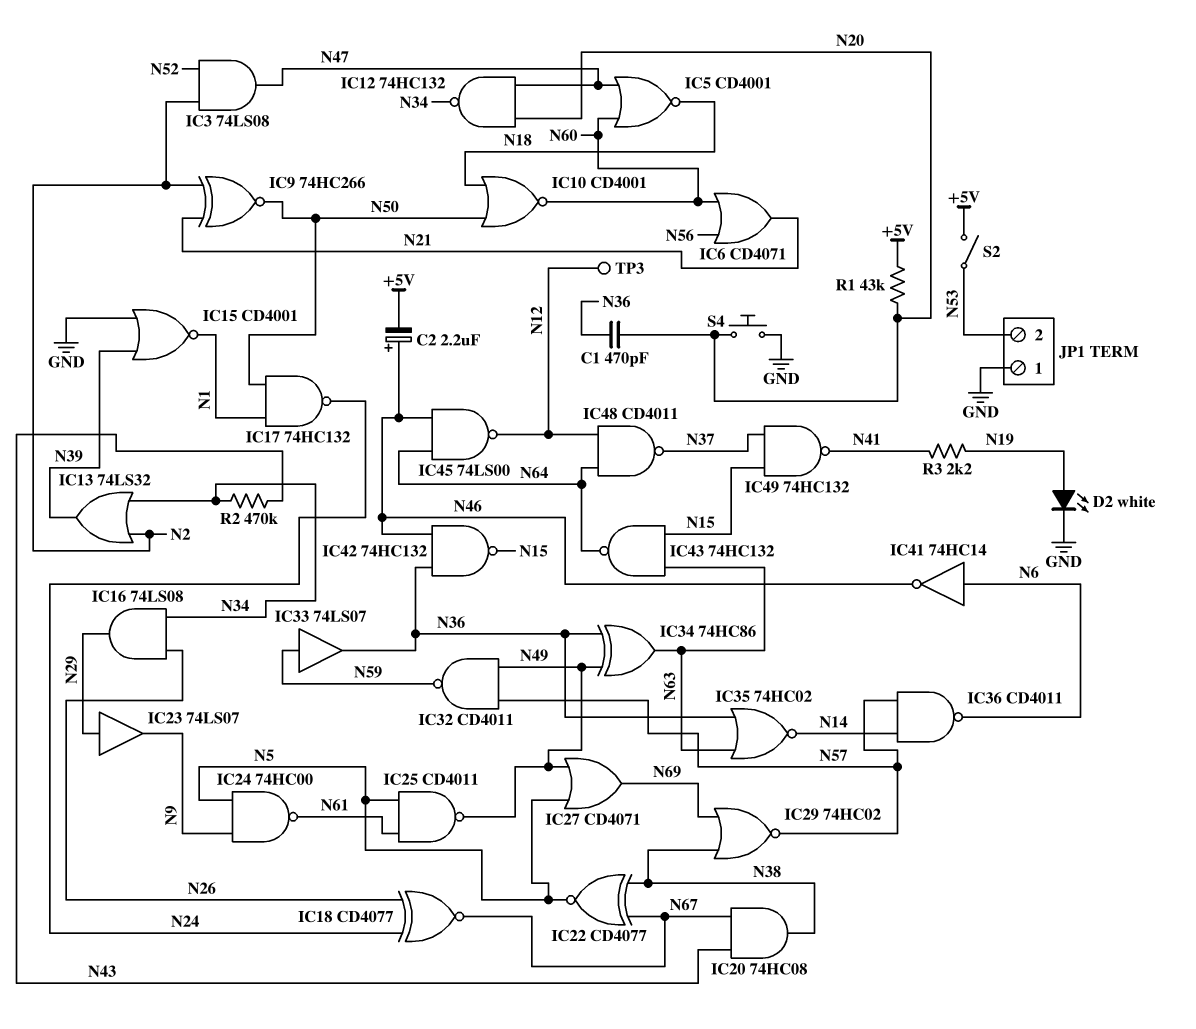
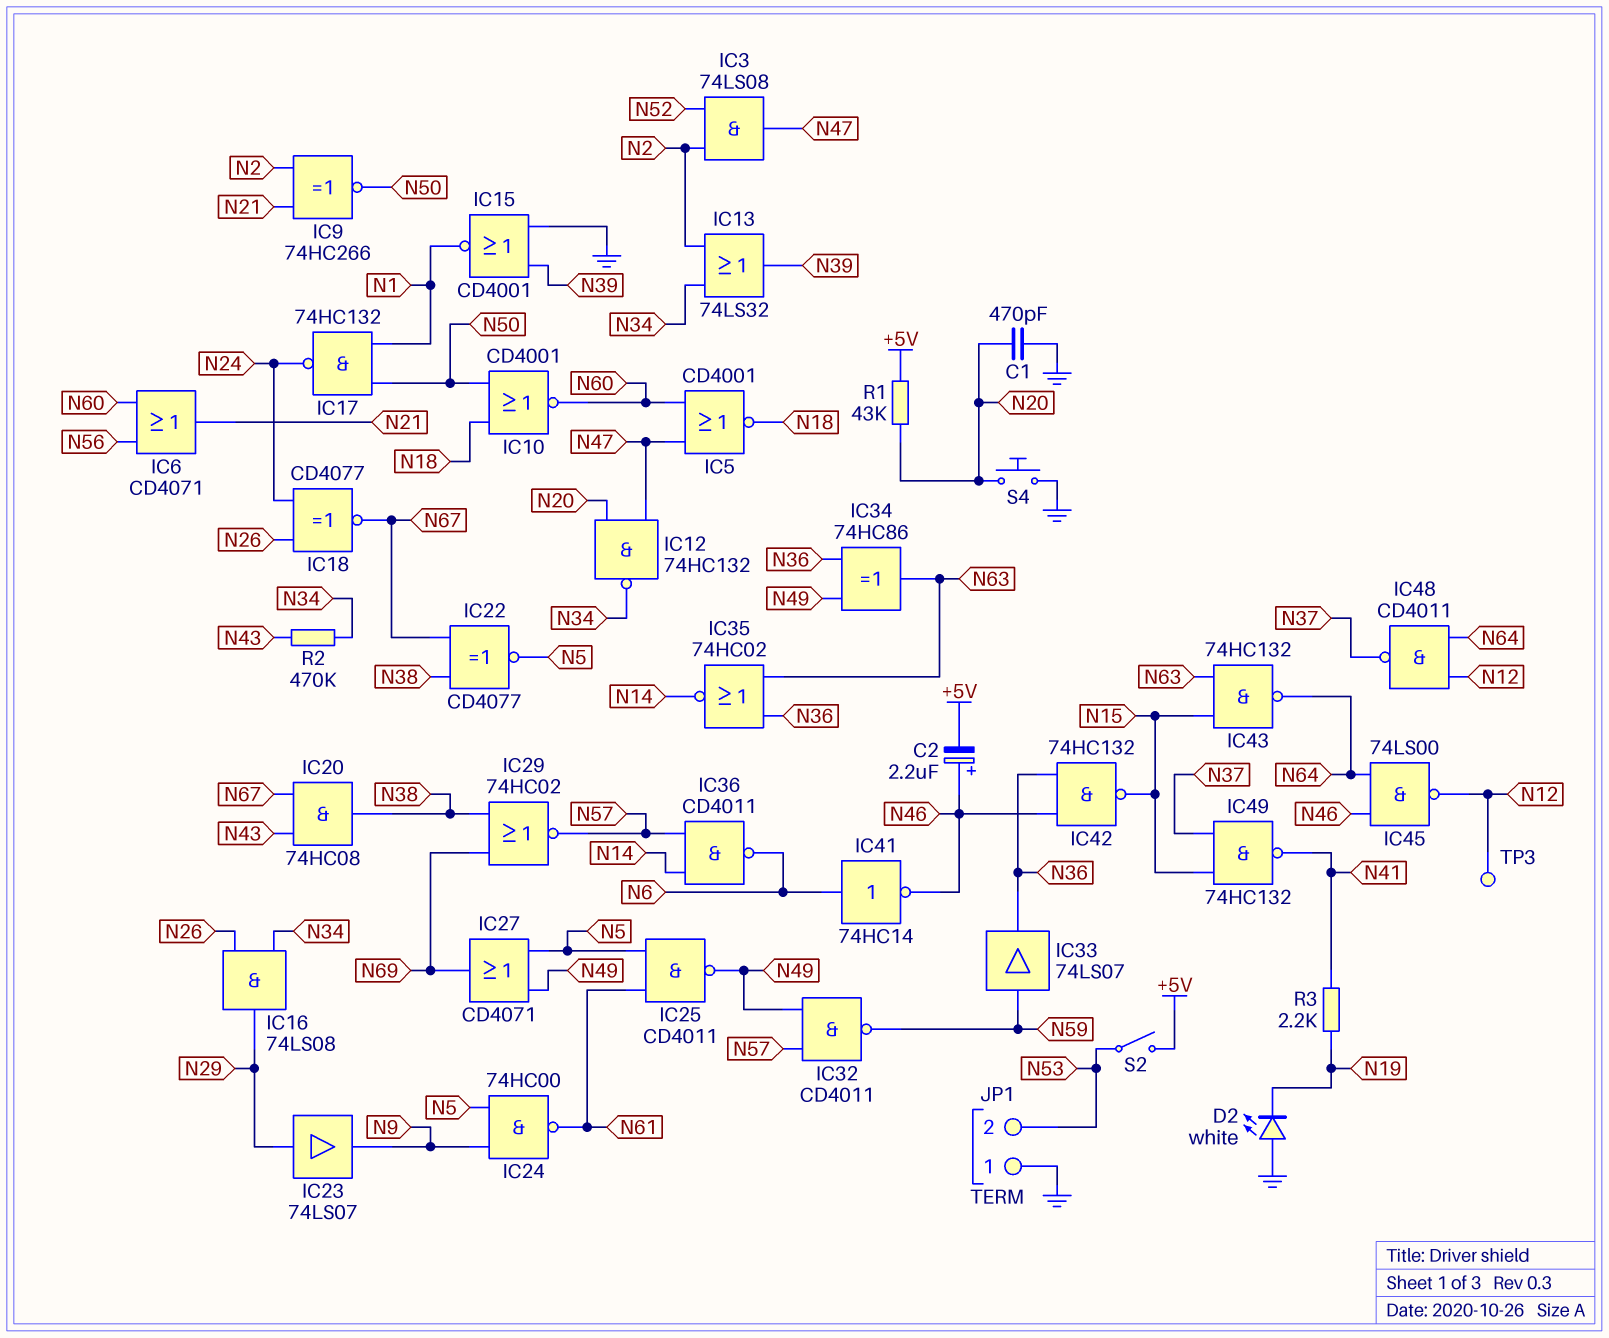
C1: 470pF (N20, N36) -> 470pF (GND, N20)
D2: LED white (A N19, K GND) -> LED white (A GND, K N19)

